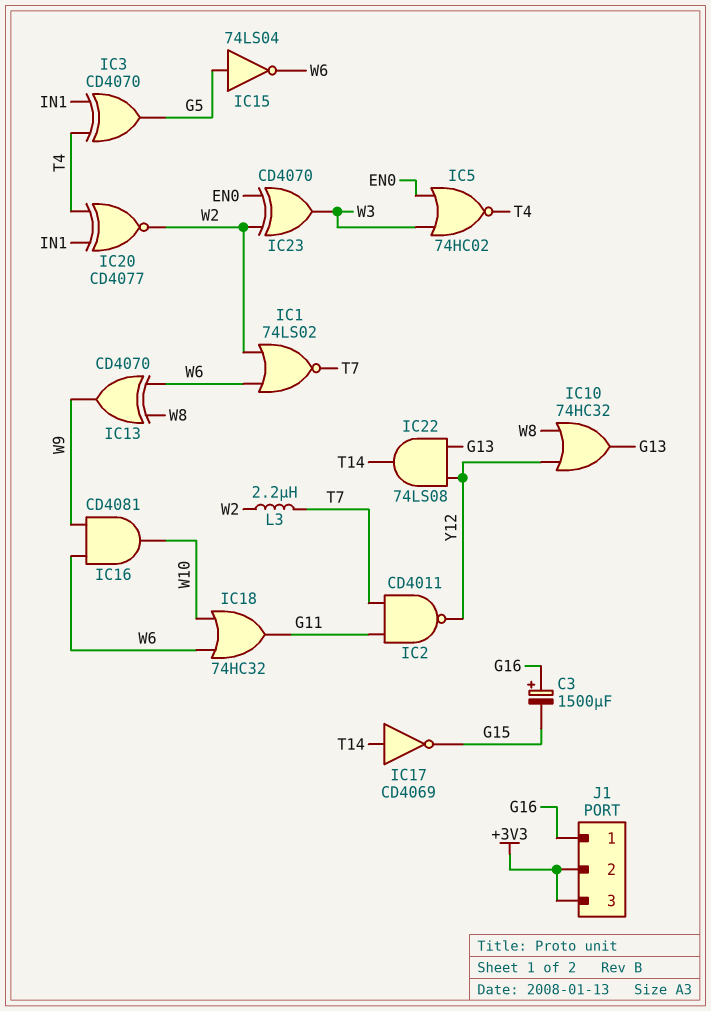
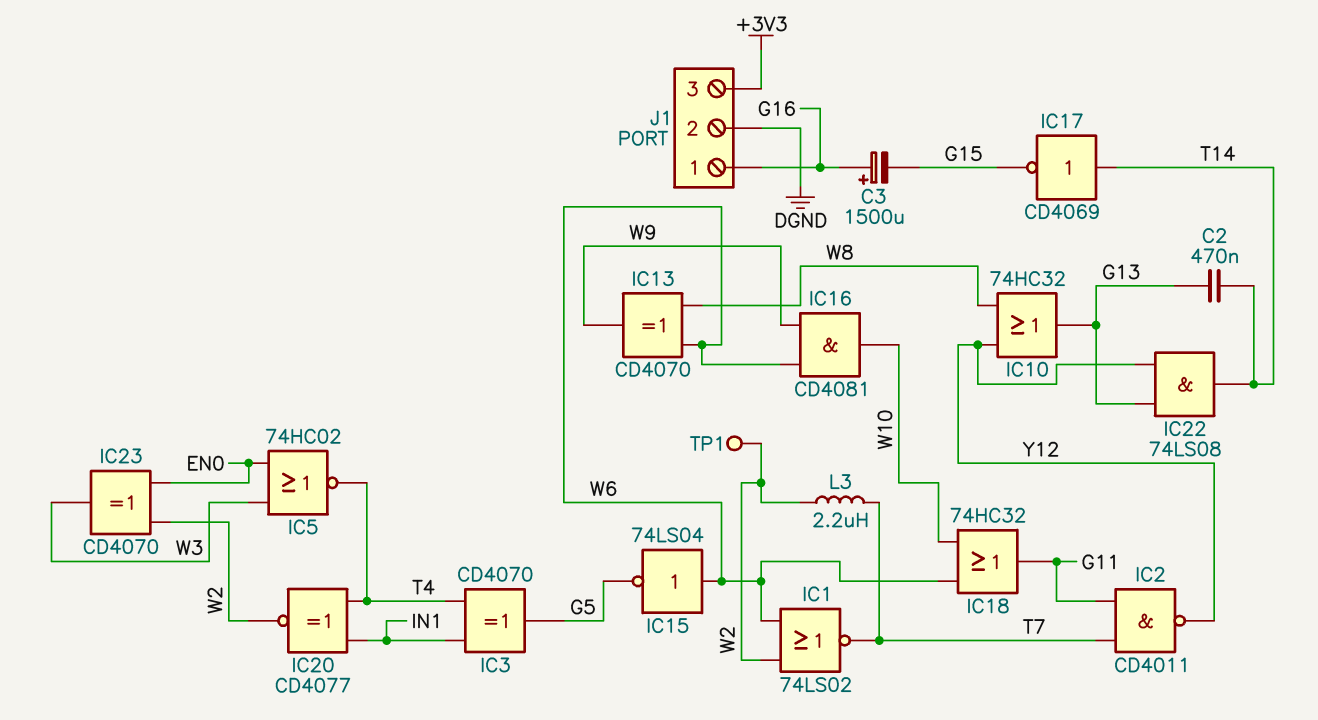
C2: none -> 470nF (G13, T14)
IC15: NOT 74LS04 (in G5, out W6) -> NOT 74LS04 (in W6, out G5)
J1 pin 2: +3V3 -> DGND
TP1: none -> test point (W2)

